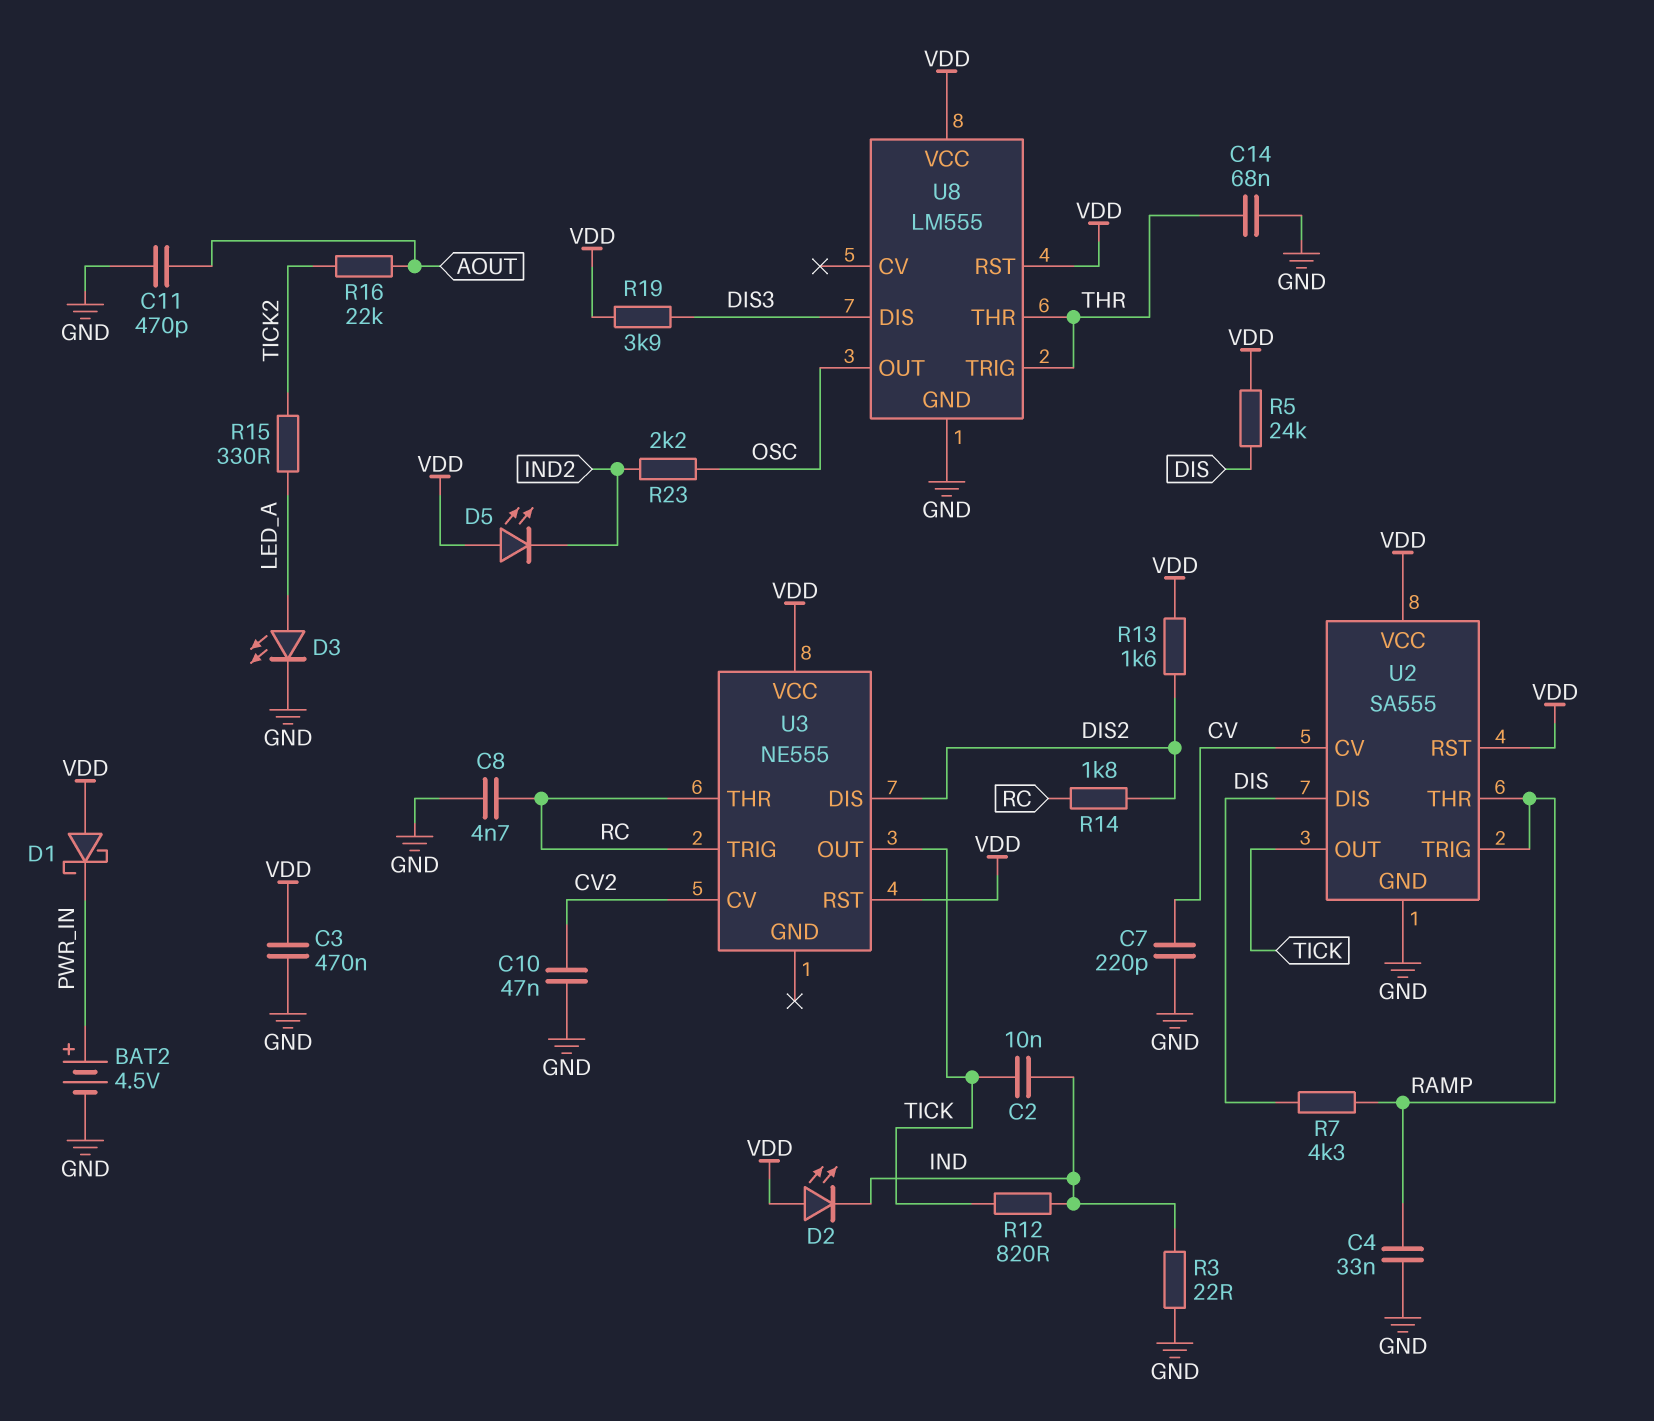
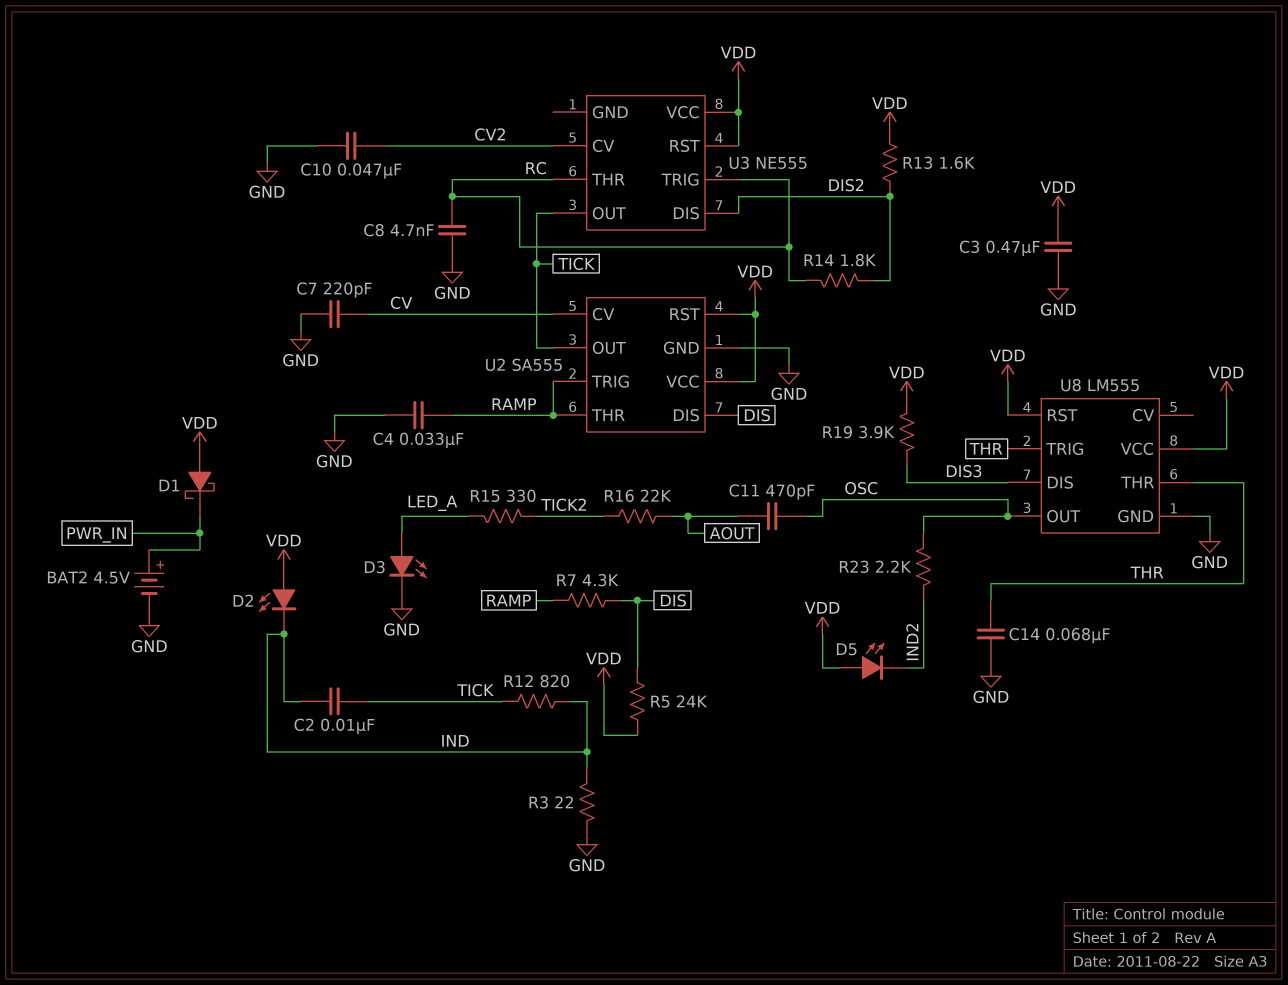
C11: 470pF (AOUT, GND) -> 470pF (AOUT, OSC)

